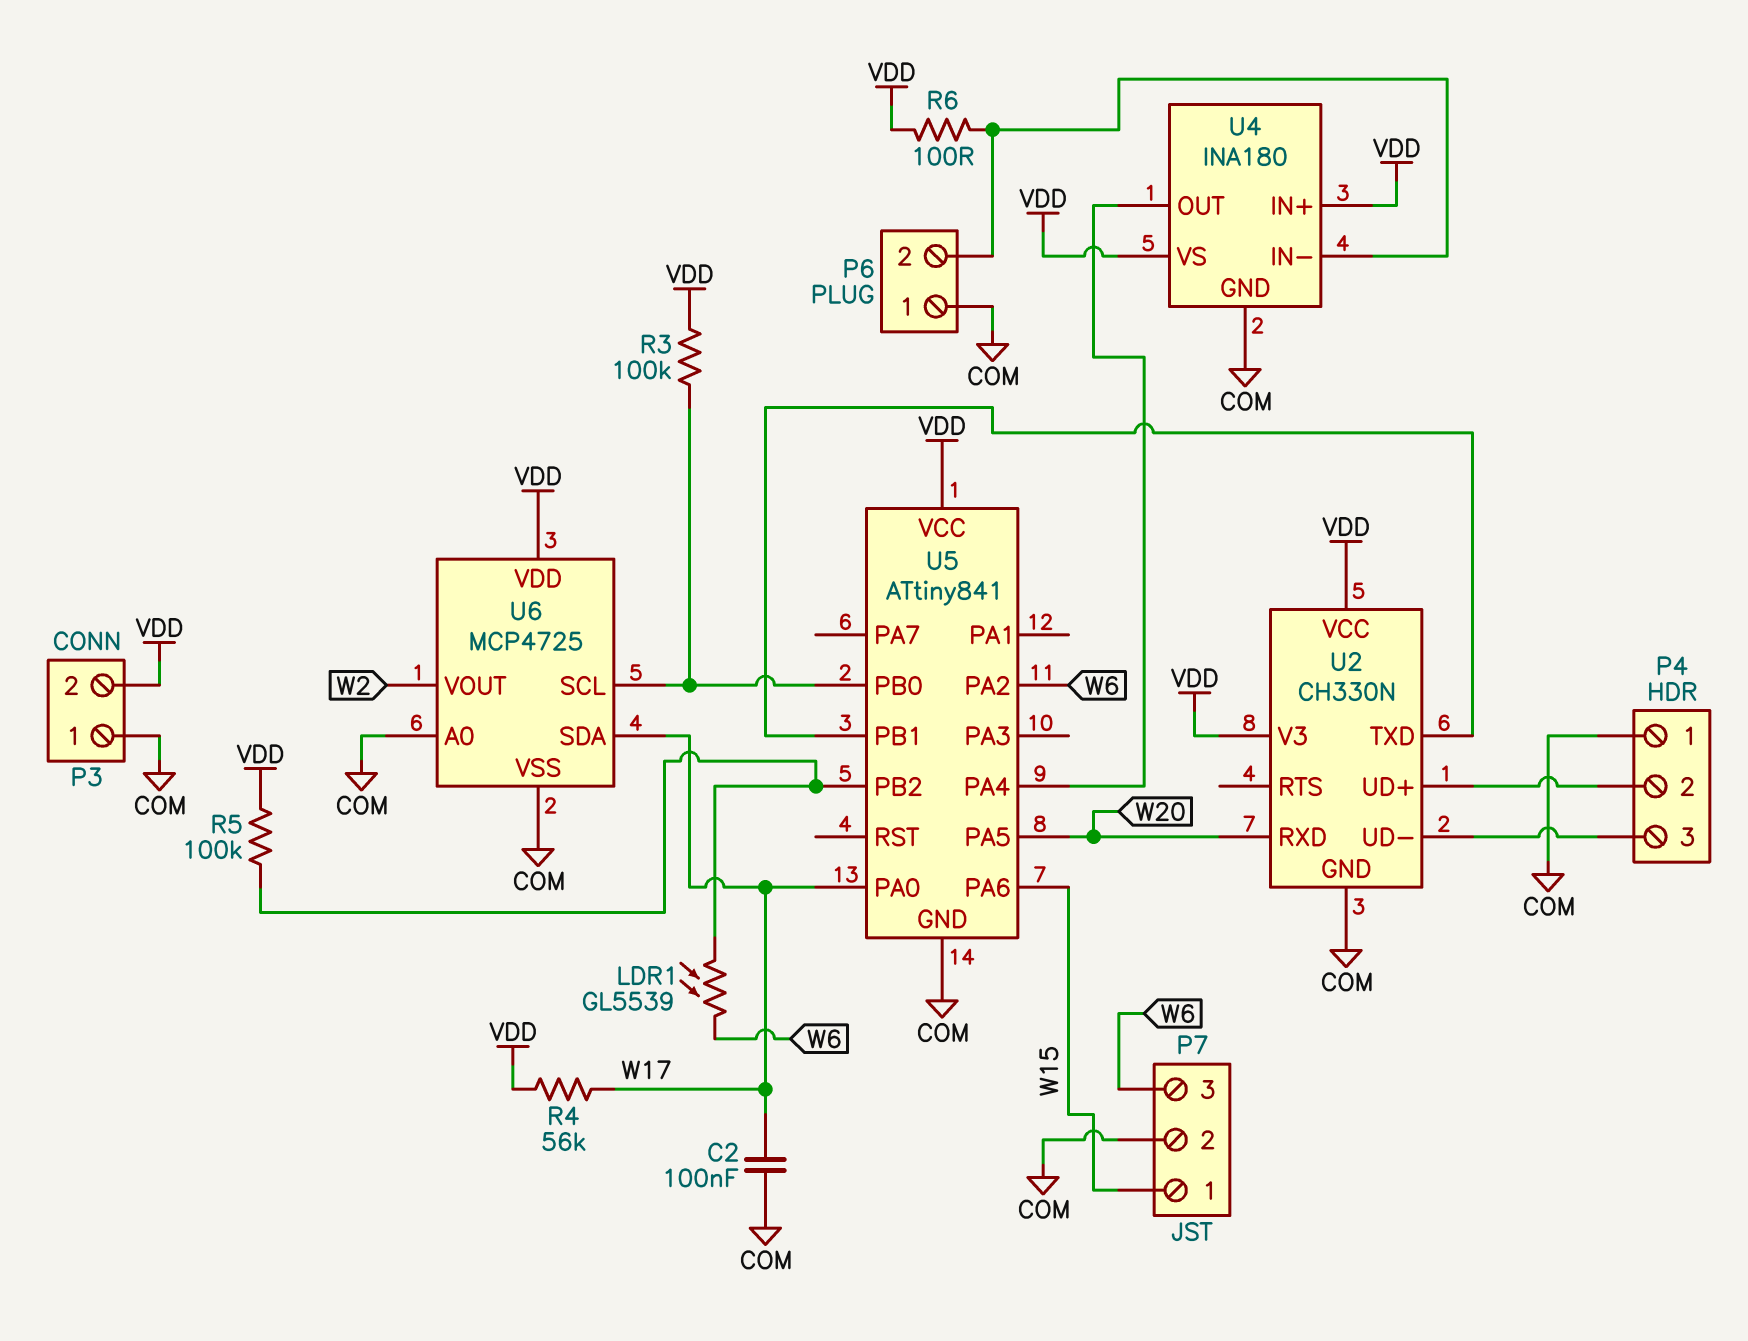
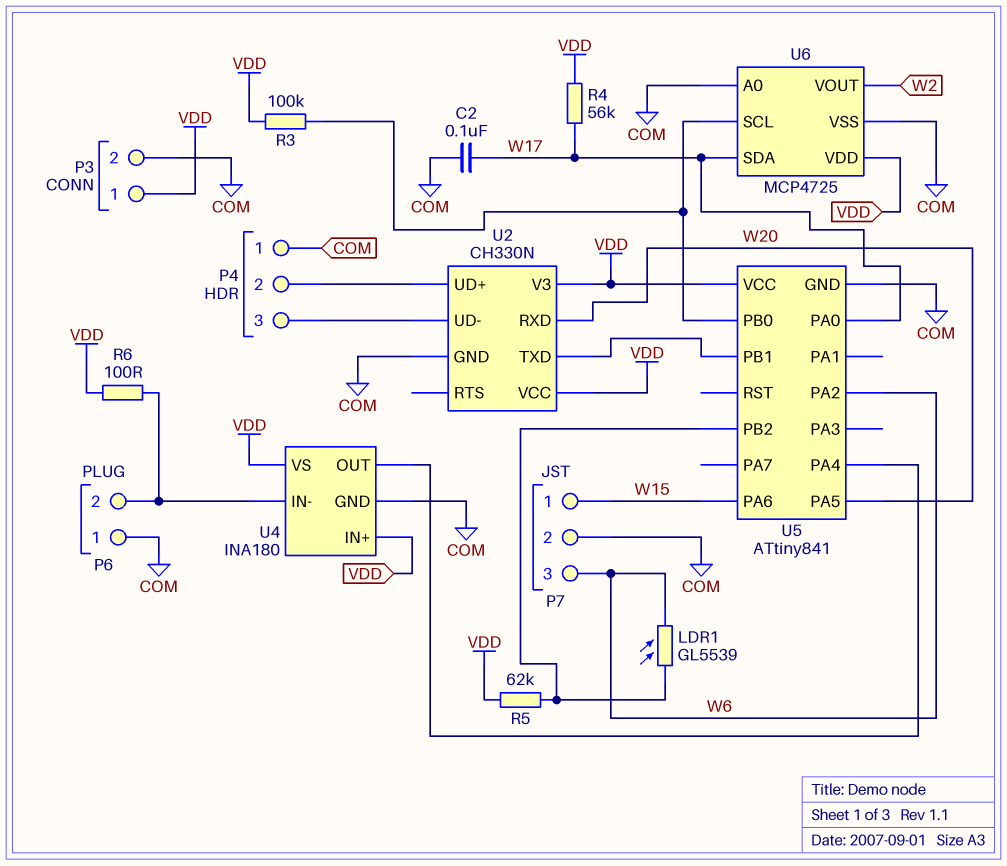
P3 pin 1: COM -> VDD
P3 pin 2: VDD -> COM
R5: 100k (U5/PB2, VDD) -> 62k (U5/PB2, VDD)

